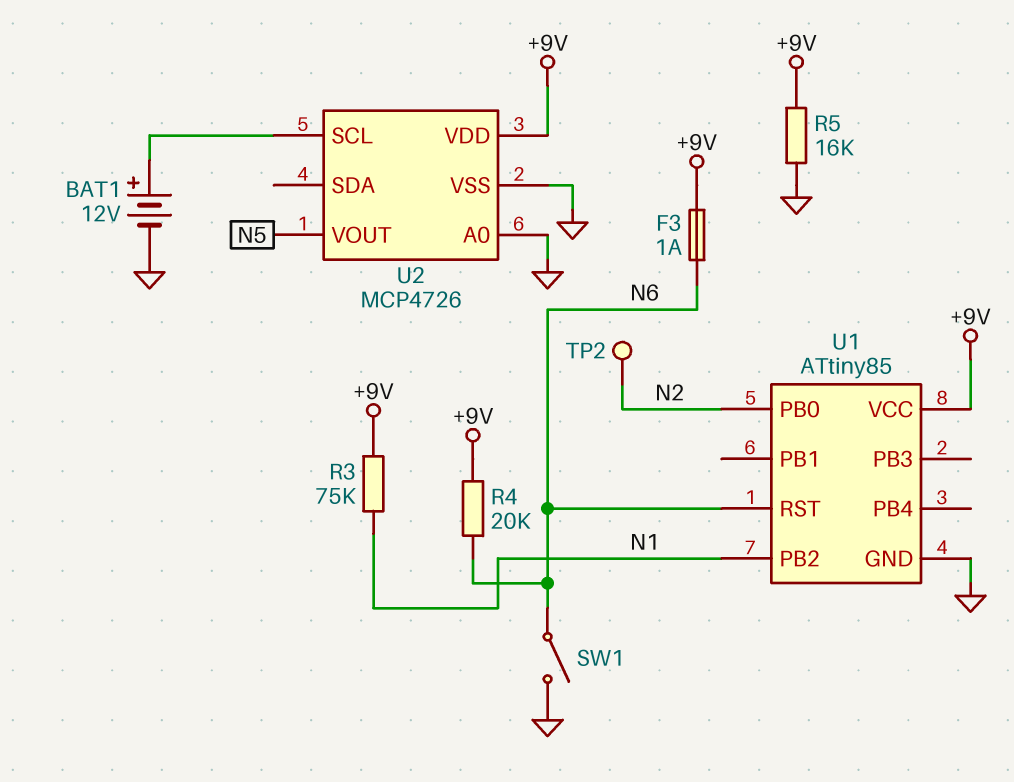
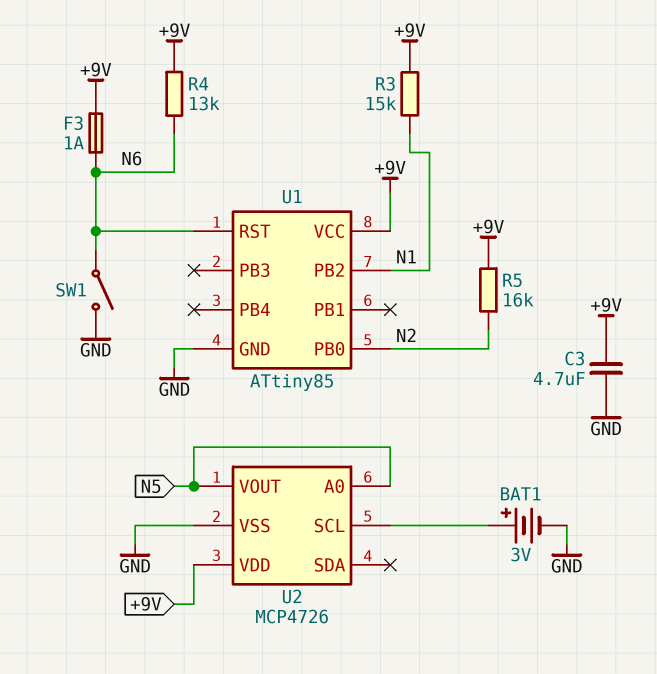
BAT1: 12V (plus U2/SCL, minus GND) -> 3V (plus U2/SCL, minus GND)
C3: none -> 4.7uF (+9V, GND)
R3: 75k (+9V, N1) -> 15k (+9V, N1)
R4: 20k (+9V, N6) -> 13k (+9V, N6)
R5: 16k (+9V, GND) -> 16k (+9V, N2)
TP2: test point (N2) -> none
U2 pin A0: GND -> N5

